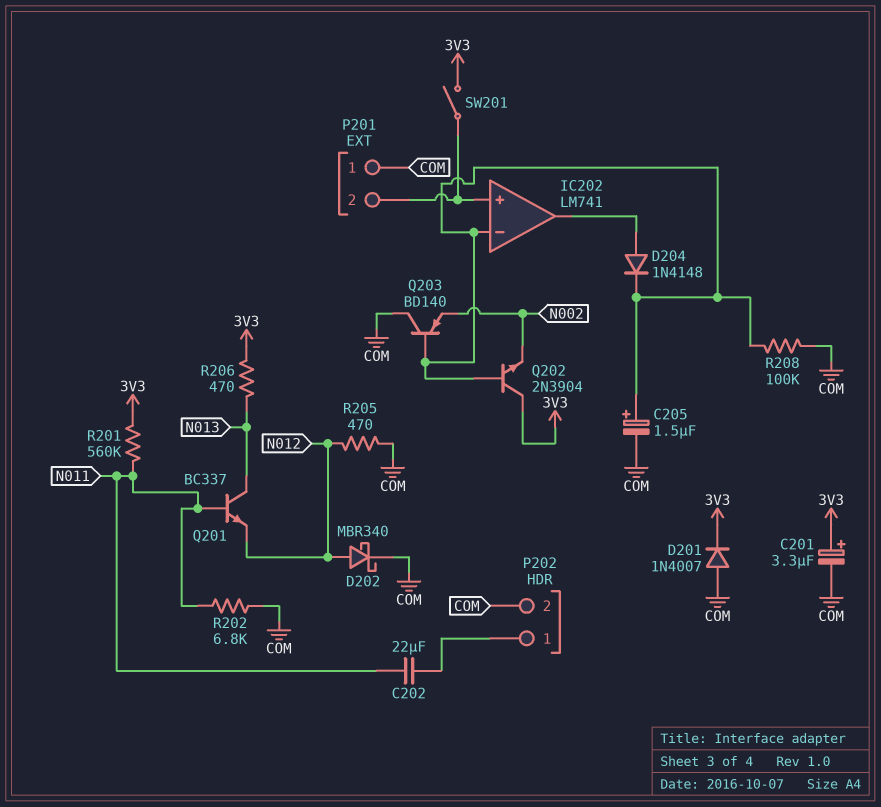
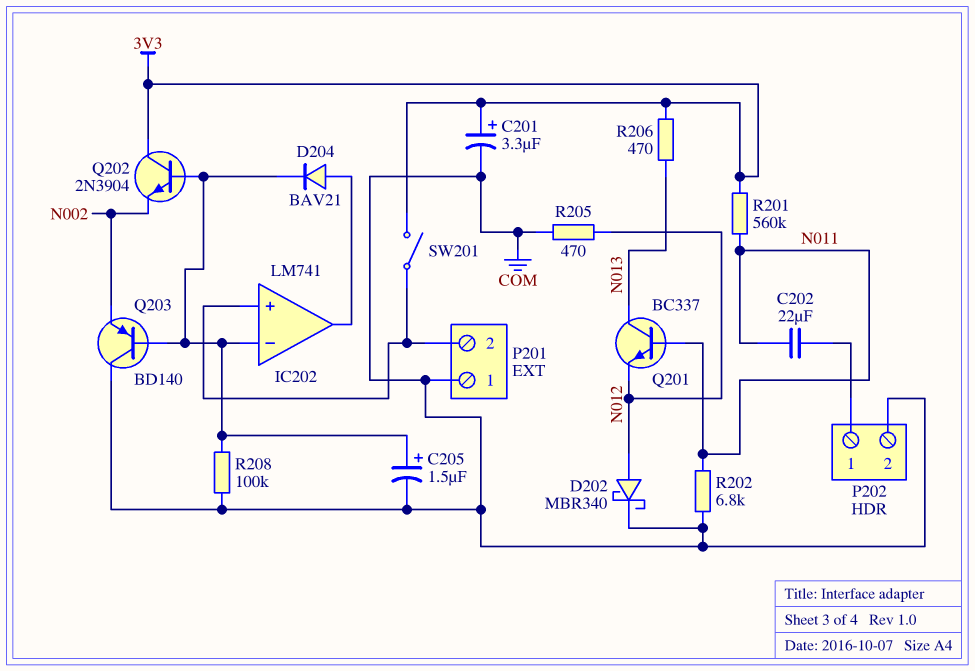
D201: diode 1N4007 (A COM, K 3V3) -> none
D204: diode 1N4148 (A IC202/out, K IC202/in-) -> diode BAV21 (A IC202/out, K IC202/in-)

